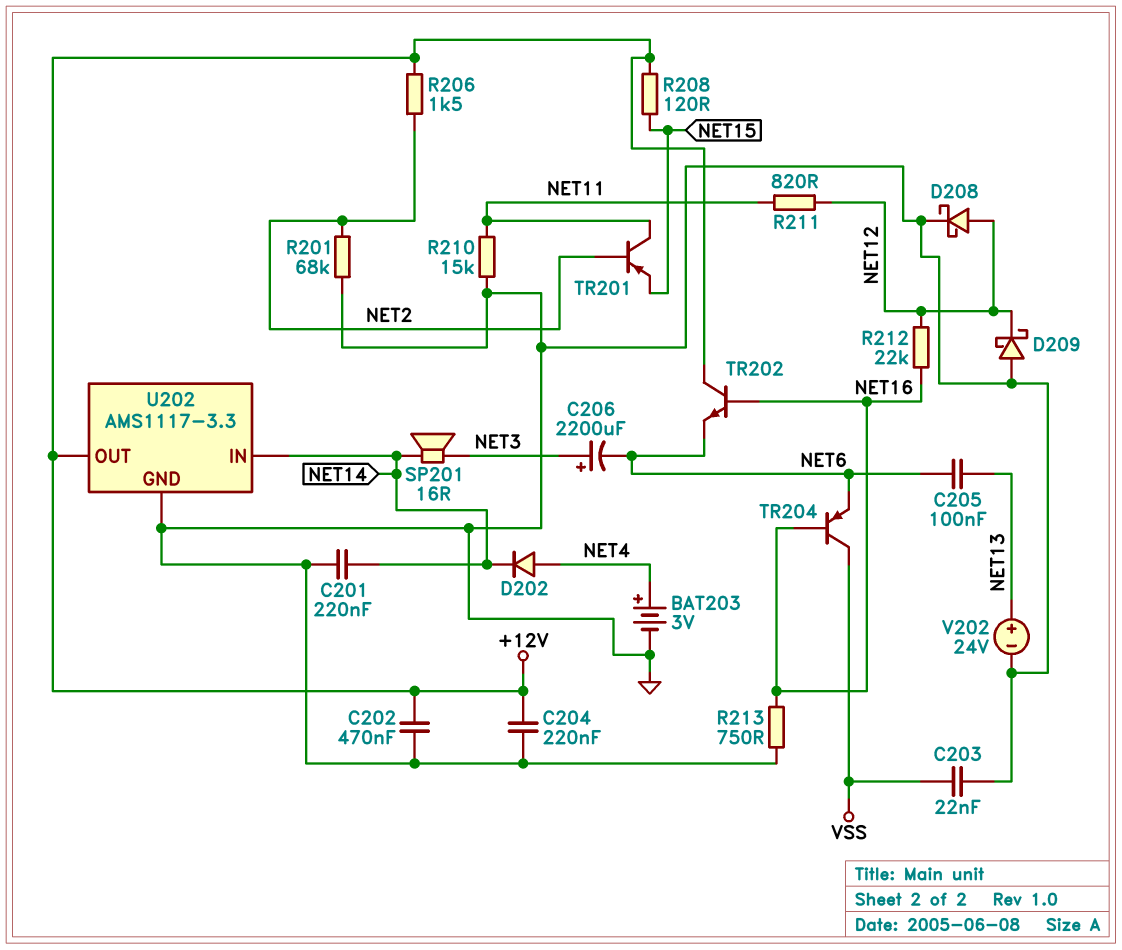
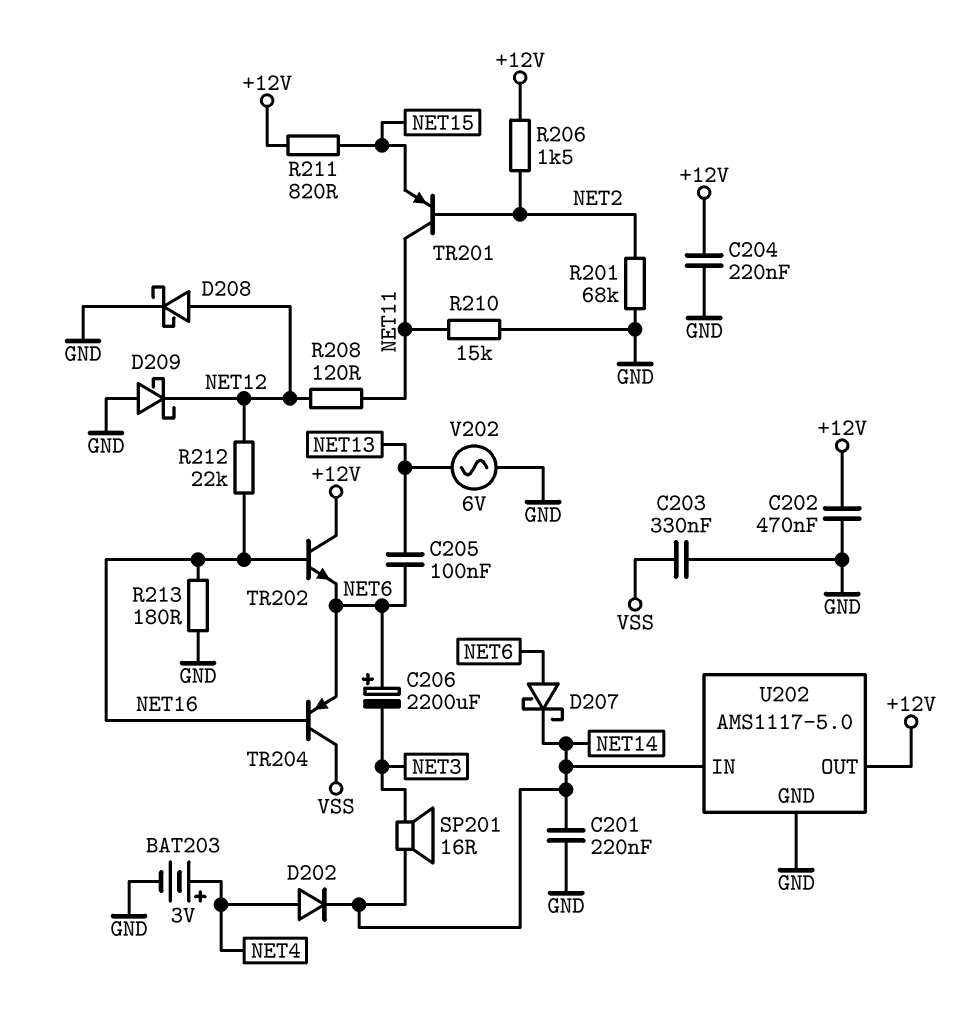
C203: 22nF (GND, VSS) -> 330nF (GND, VSS)
C206: 2200uF (plus NET3, minus NET6) -> 2200uF (plus NET6, minus NET3)
D207: none -> schottky (A NET6, K NET14)
R208: 120 (+12V, NET15) -> 120 (NET11, NET12)
R211: 820 (NET11, NET12) -> 820 (+12V, NET15)
R213: 750 (GND, NET16) -> 180 (GND, NET16)
U202: AMS1117-3.3 -> AMS1117-5.0
V202: 24V (plus NET13, minus GND) -> AC 6V (GND, NET13)

